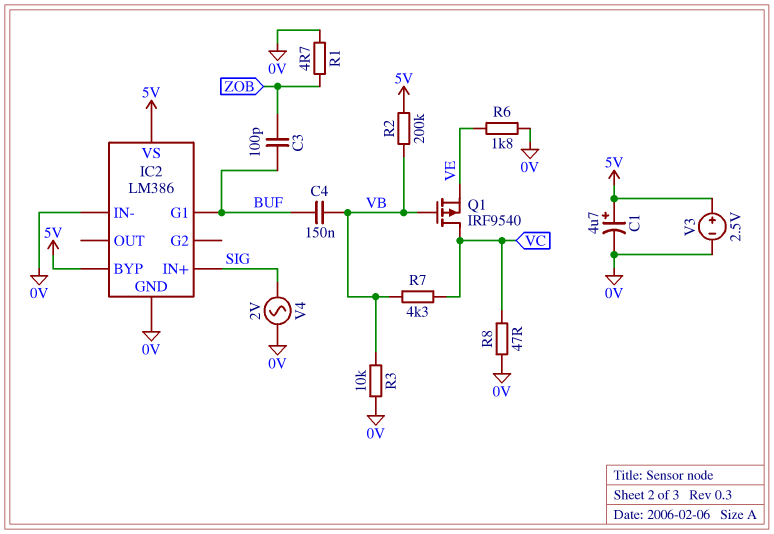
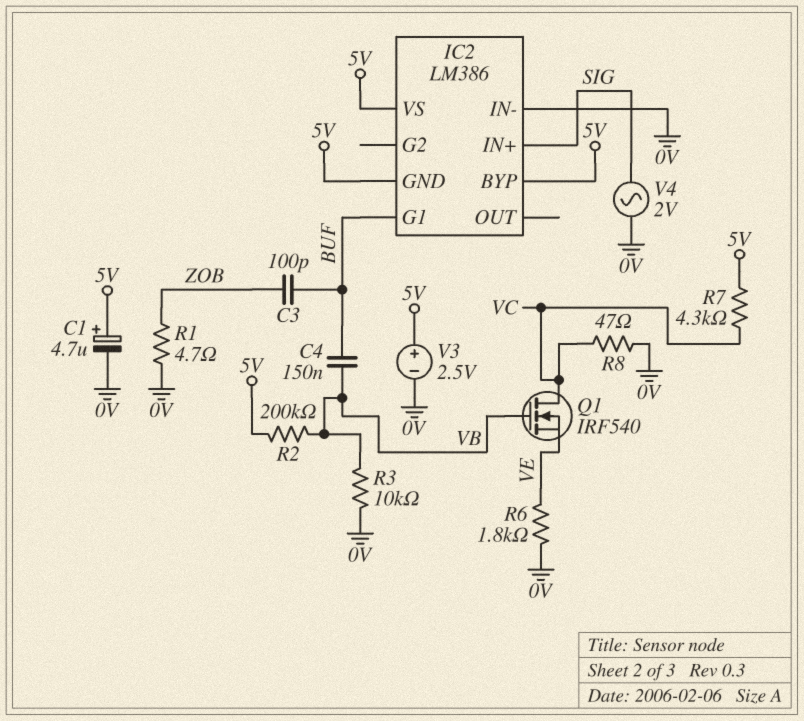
IC2 pin GND: 0V -> 5V
Q1: PMOS IRF9540 (G VB, D VC, S VE) -> NMOS IRF540 (G VB, D VC, S VE)
R7: 4.3k (VB, VC) -> 4.3k (5V, VC)

